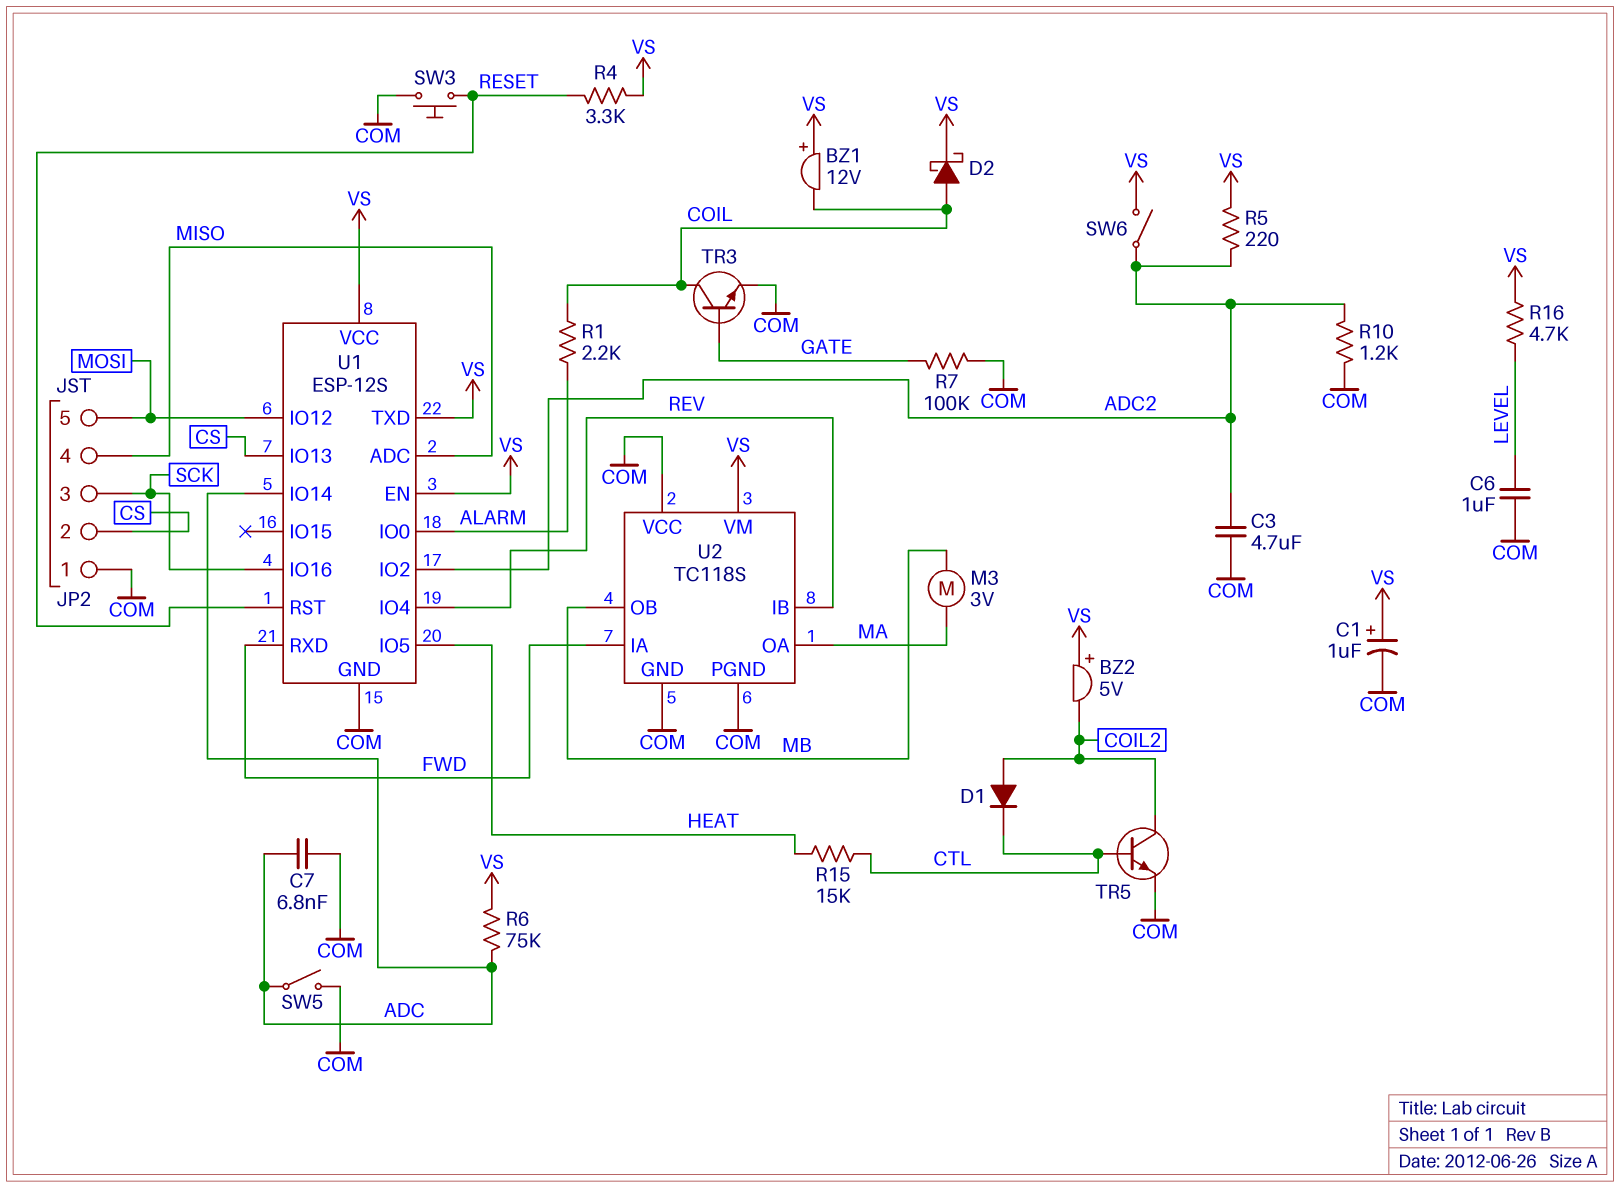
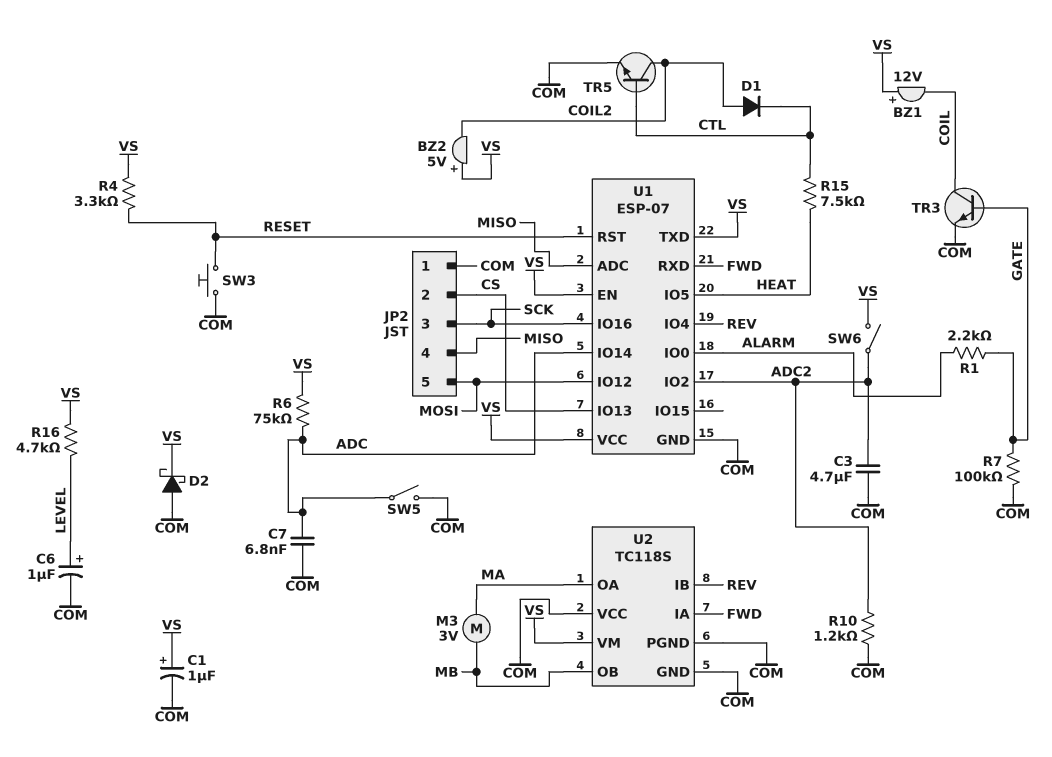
C6: 1uF (COM, LEVEL) -> 1uF (plus LEVEL, minus COM)
D2: schottky (A COIL, K VS) -> schottky (A COM, K VS)
R1: 2.2k (ALARM, COIL) -> 2.2k (ALARM, GATE)
R5: 220 (ADC2, VS) -> none
R15: 15k (CTL, HEAT) -> 7.5k (CTL, HEAT)
U1: ESP-12S -> ESP-07

